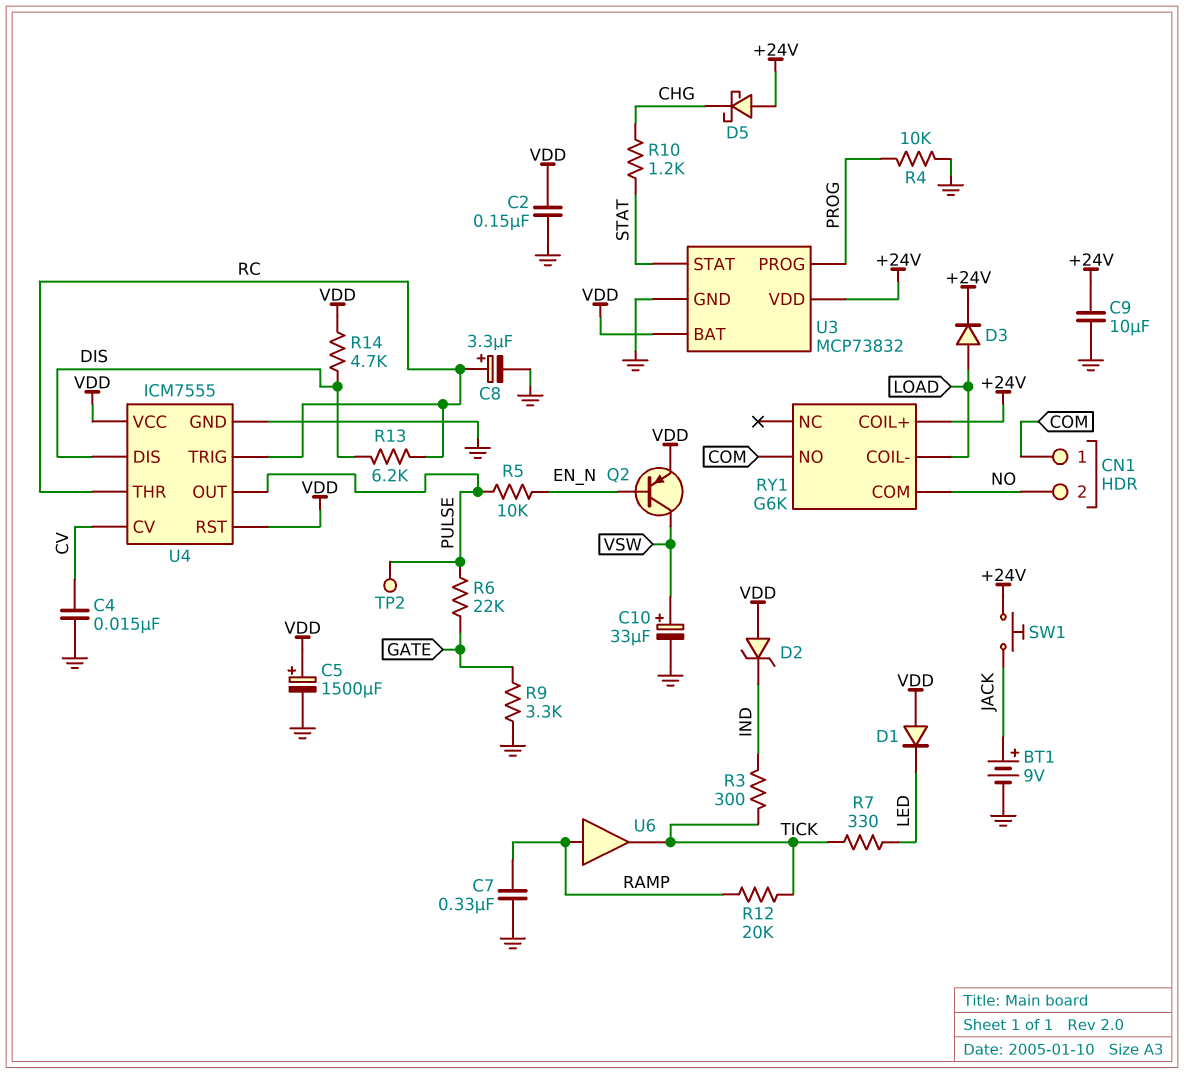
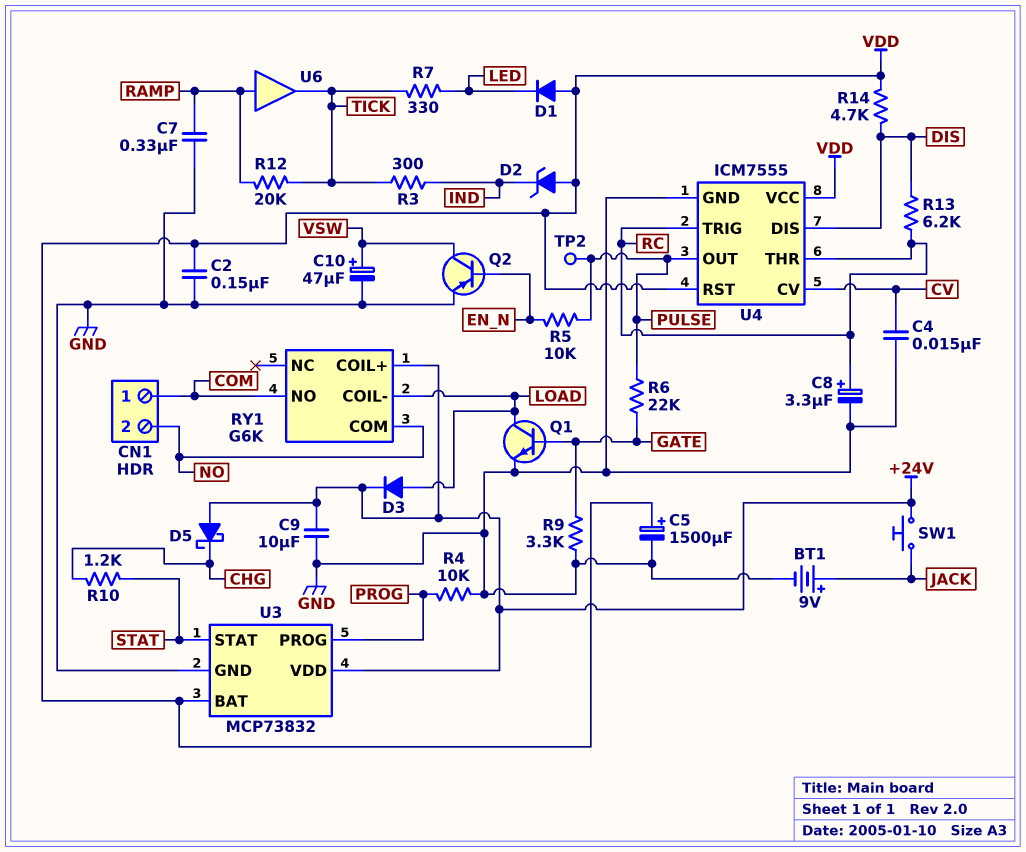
C10: 33uF (plus VSW, minus GND) -> 47uF (plus VSW, minus GND)
Q1: none -> NPN (B GATE, C LOAD, E GND)
Q2: PNP (B EN_N, C VSW, E VDD) -> PNP (B EN_N, C VSW, E GND)

